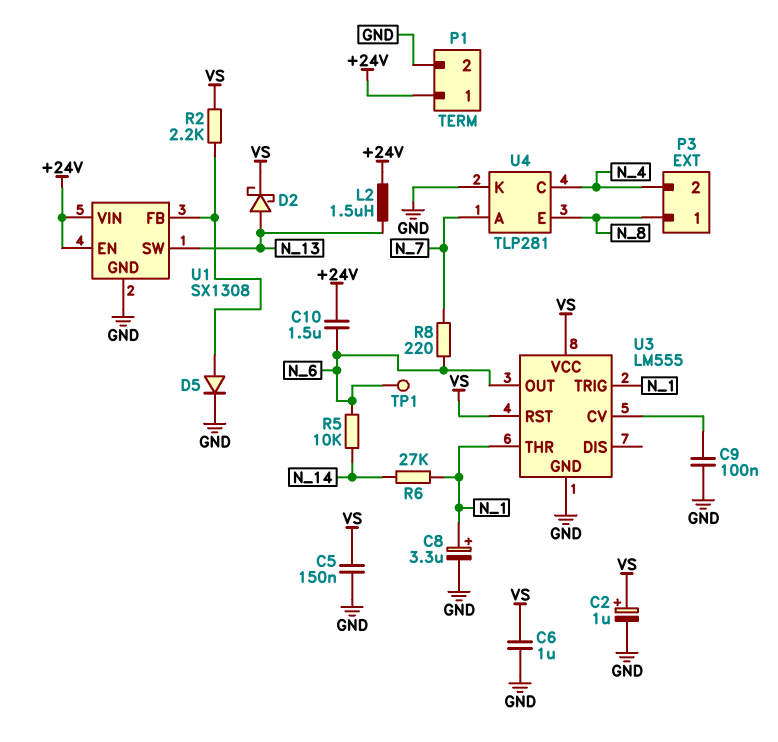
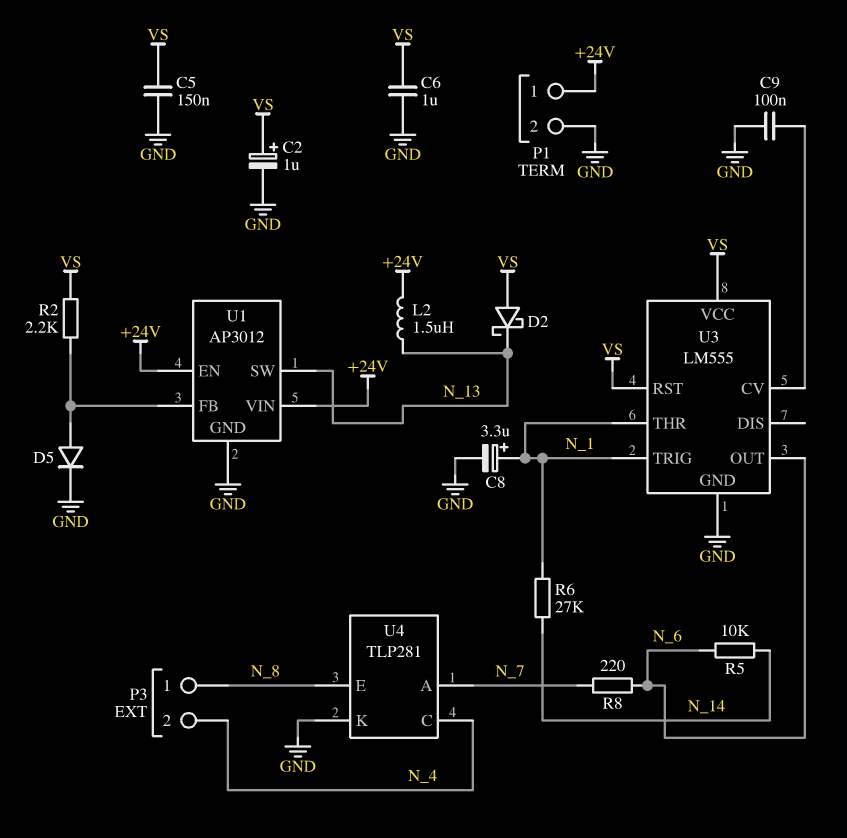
C10: 1.5uF (+24V, N_6) -> none
D2: schottky (A N_13, K VS) -> schottky (A VS, K N_13)
TP1: test point (N_6) -> none
U1: SX1308 -> AP3012

